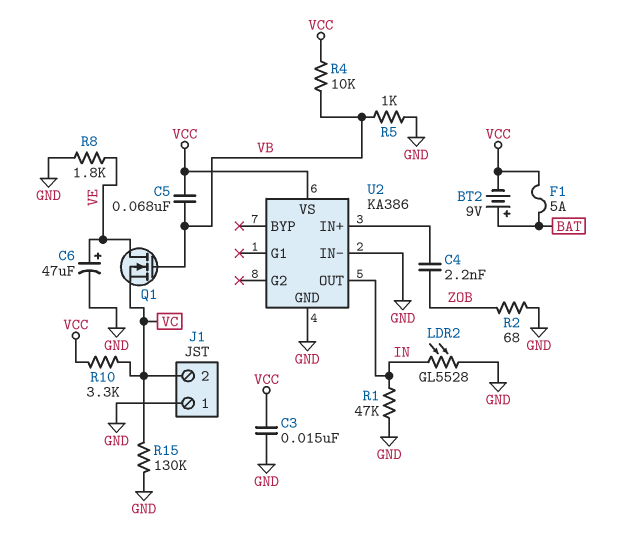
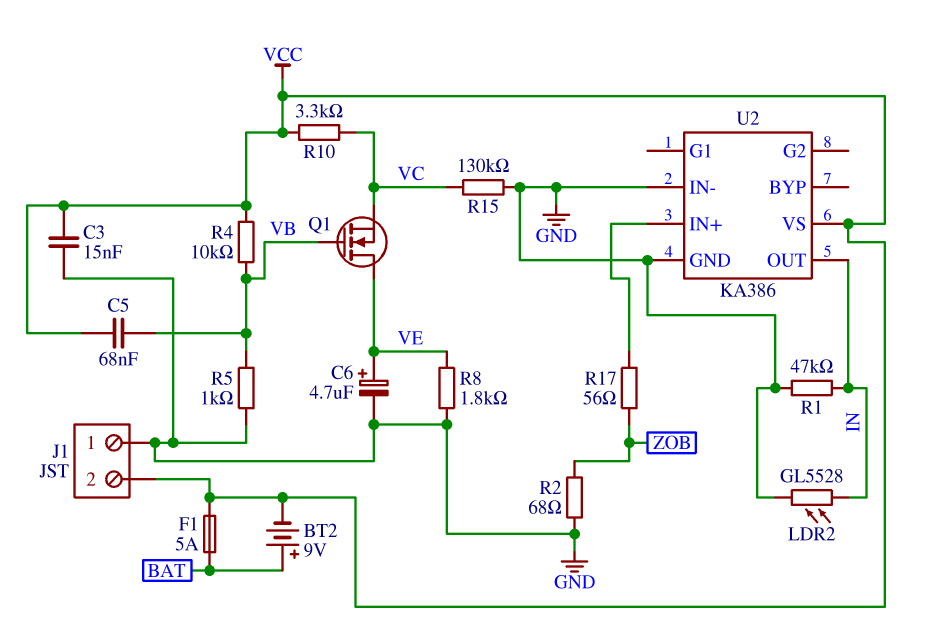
C4: 2.2nF (U2/IN+, ZOB) -> none
C6: 47uF (plus VE, minus GND) -> 4.7uF (plus VE, minus GND)
J1 pin 2: VC -> VCC
R17: none -> 56 (U2/IN+, ZOB)

